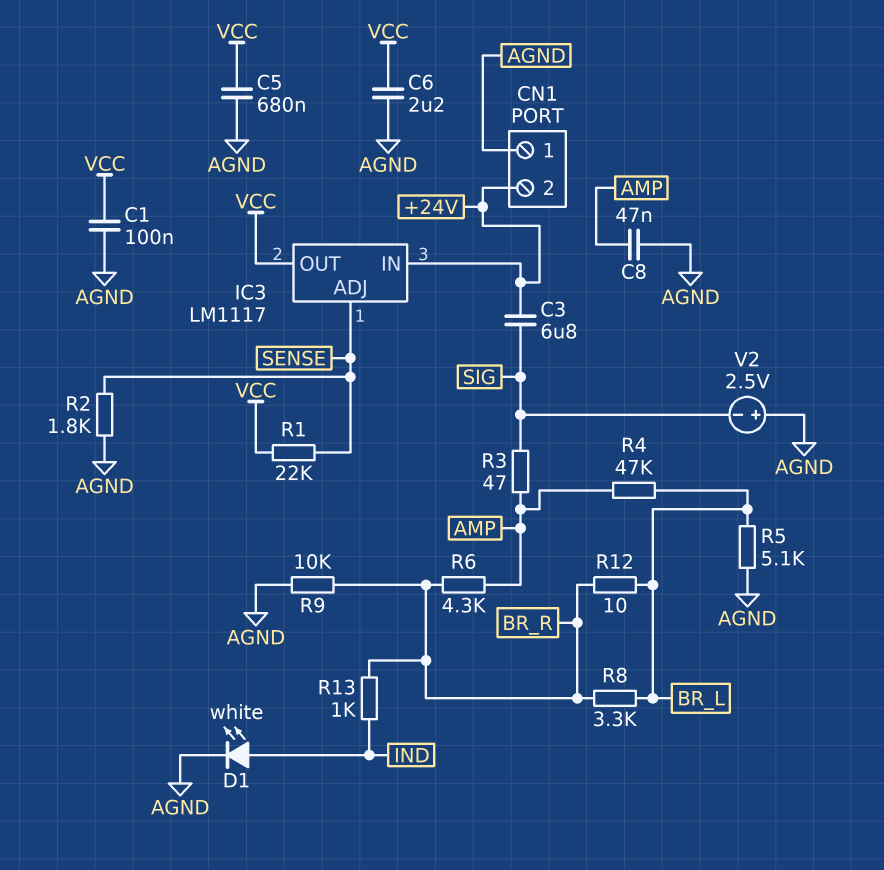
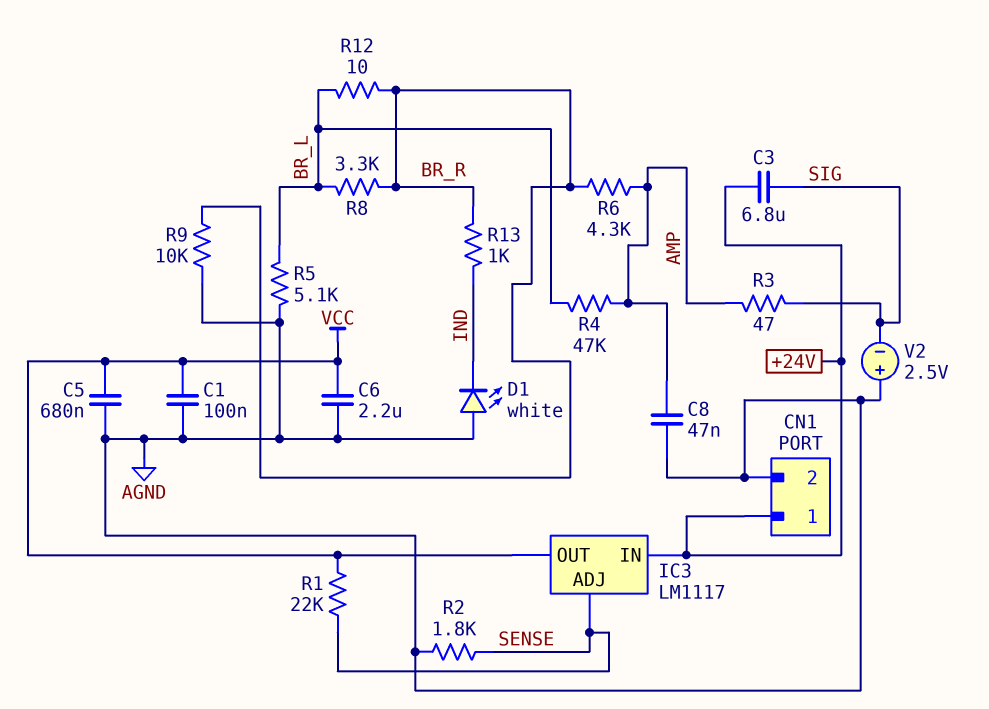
CN1 pin 1: AGND -> +24V
CN1 pin 2: +24V -> AGND
D1: LED white (A IND, K AGND) -> LED white (A AGND, K IND)

